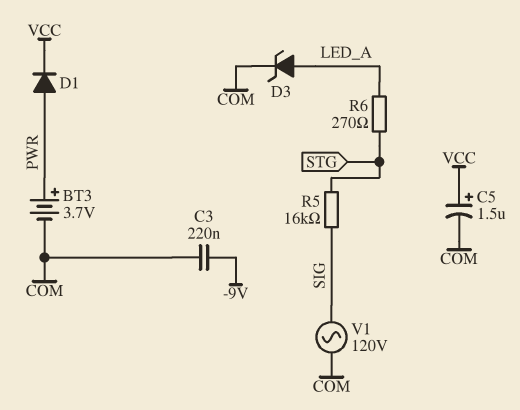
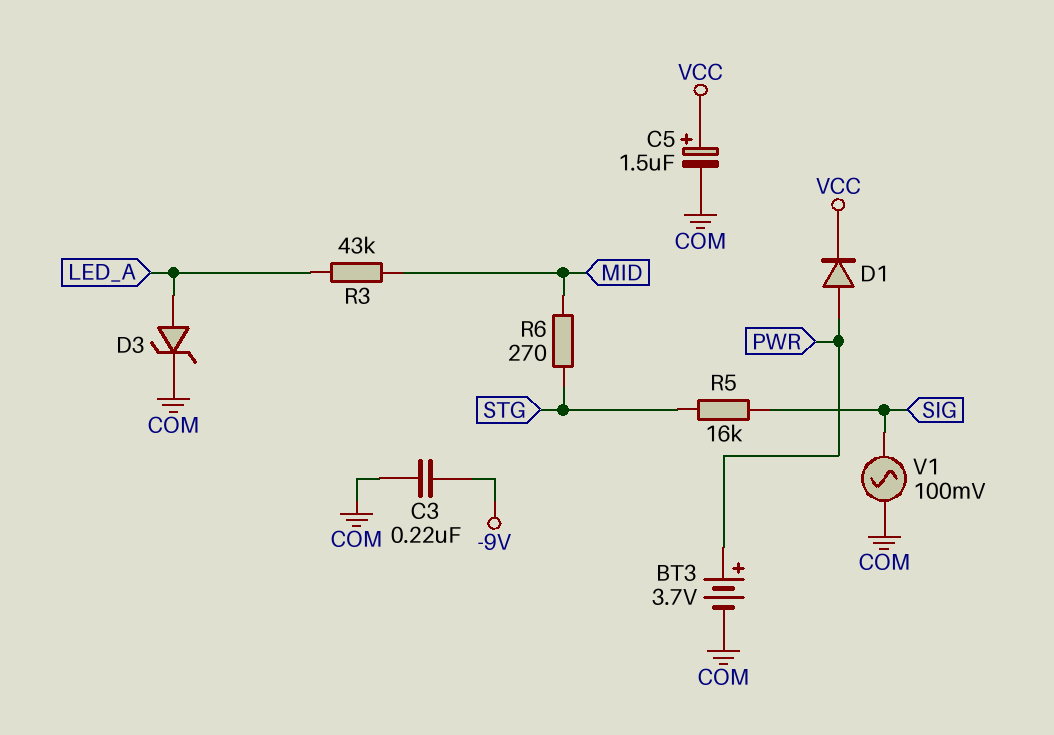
R3: none -> 43k (LED_A, MID)
R6: 270 (LED_A, STG) -> 270 (MID, STG)
V1: AC 120V (COM, SIG) -> AC 100mV (COM, SIG)

